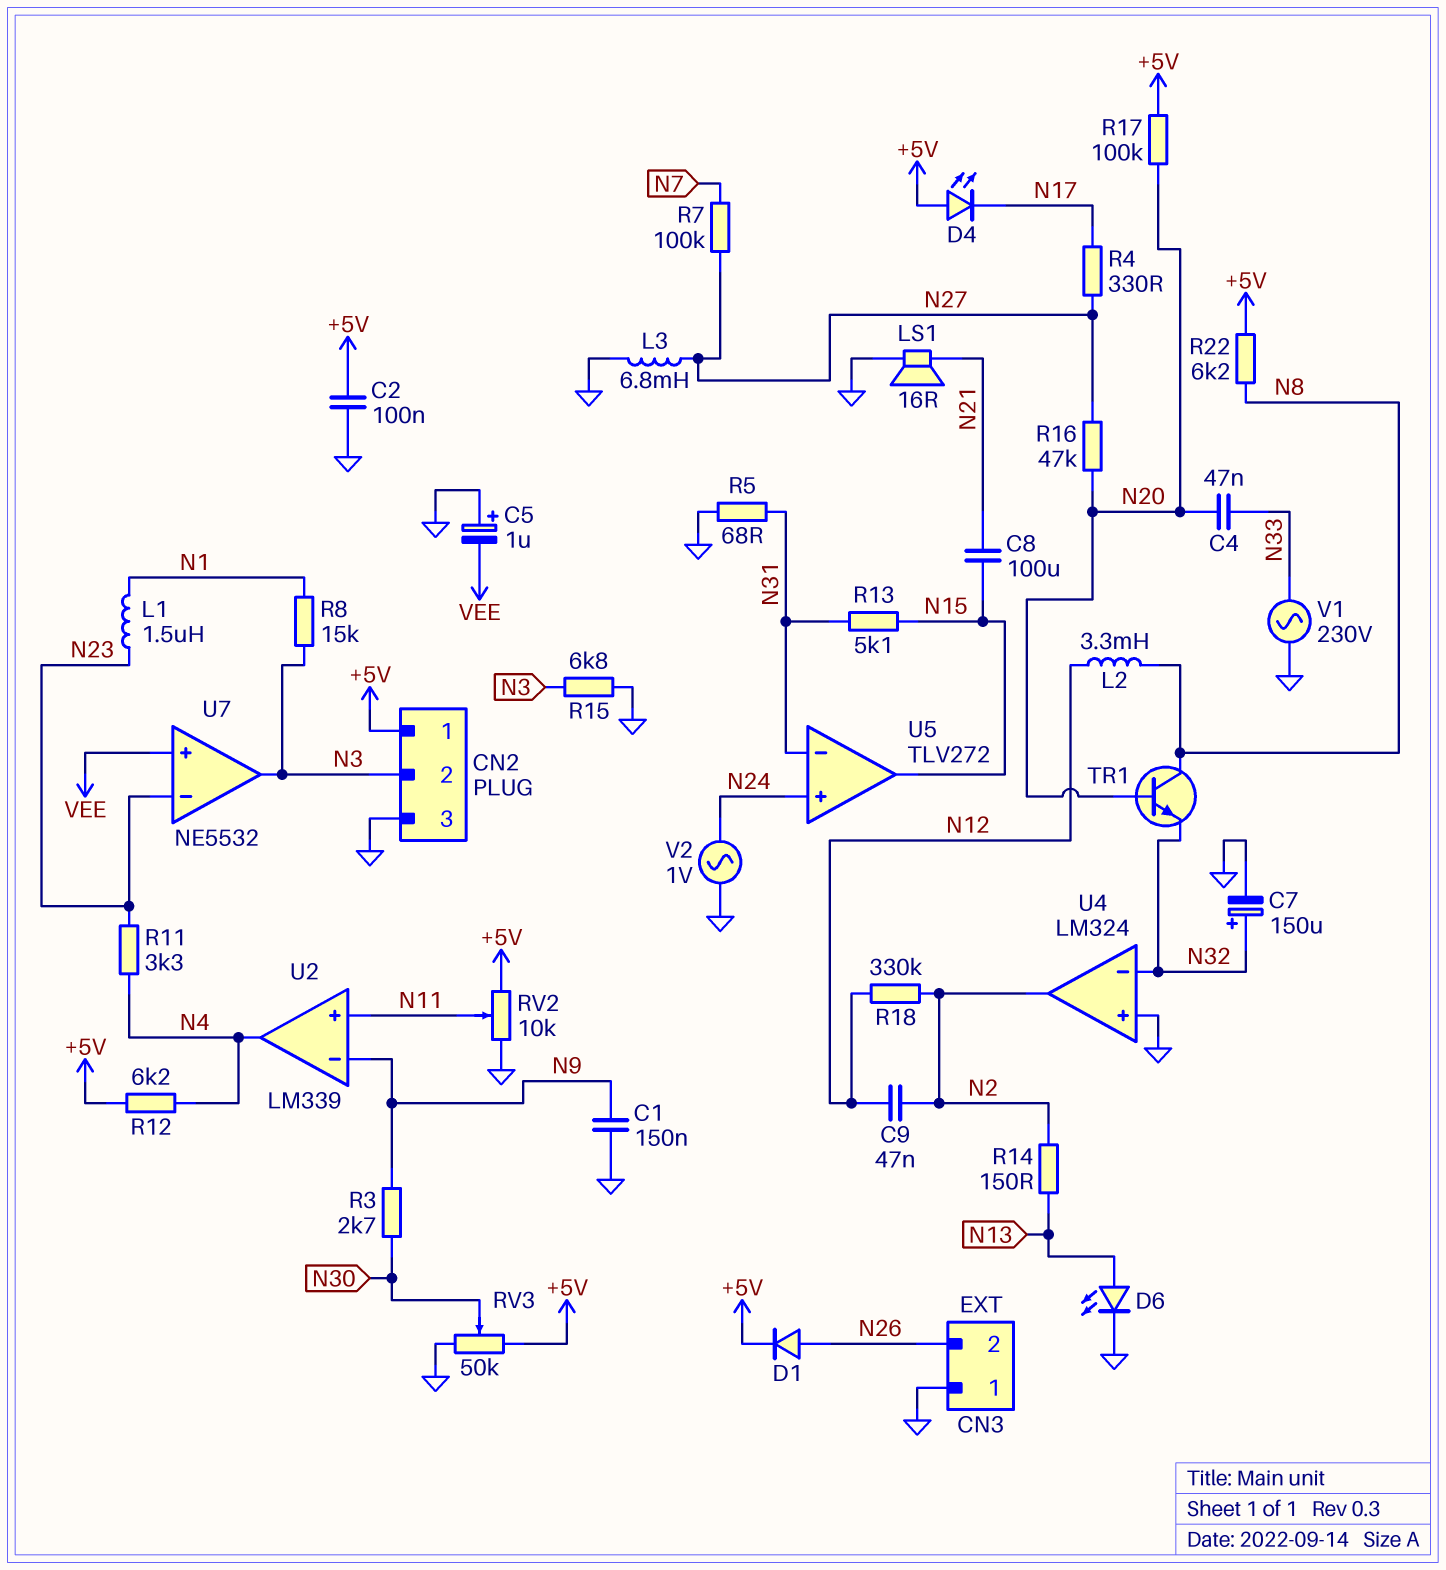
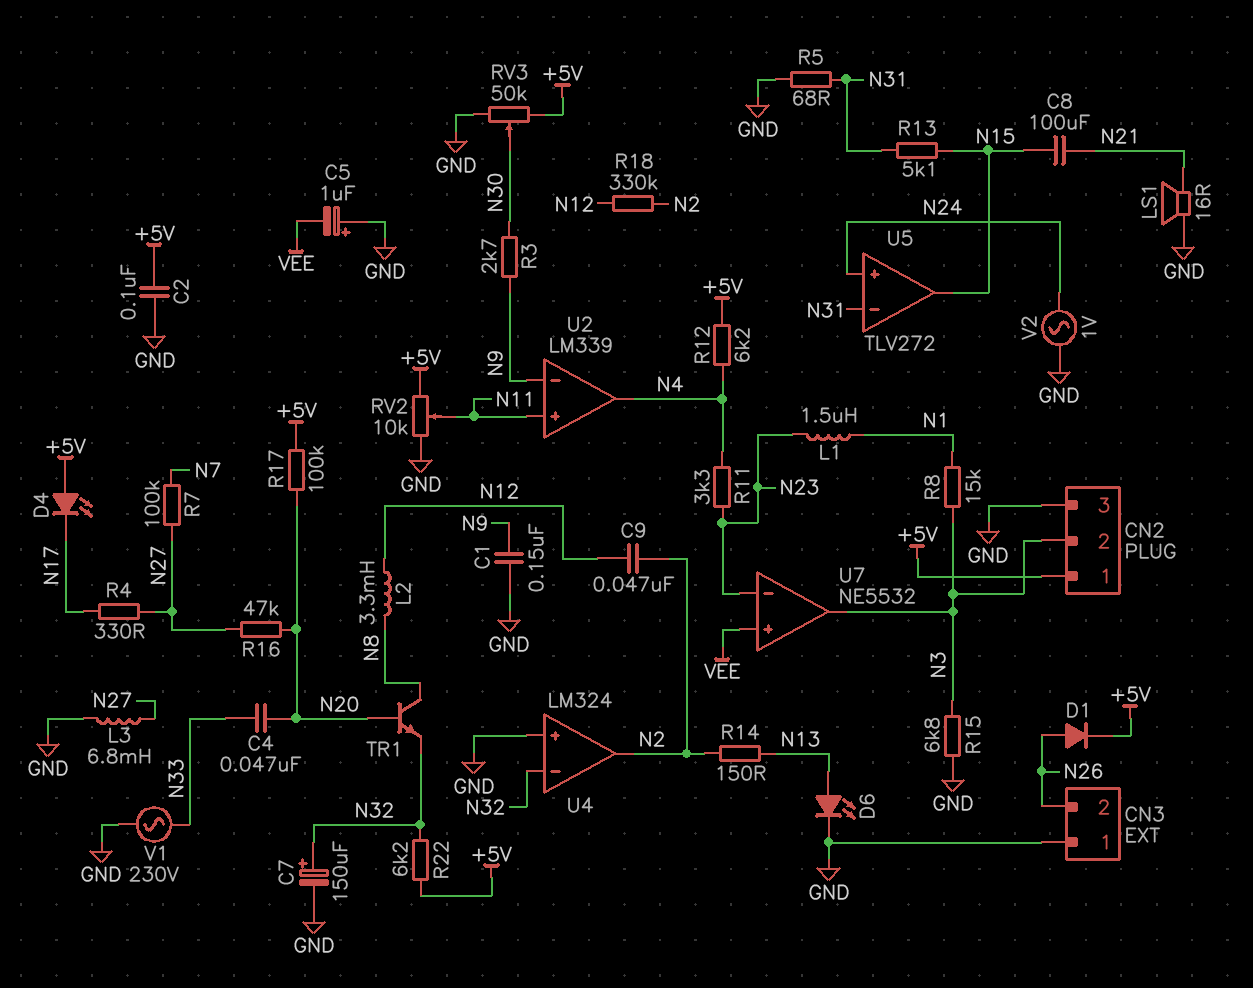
R22: 6.2k (+5V, N8) -> 6.2k (+5V, N32)

